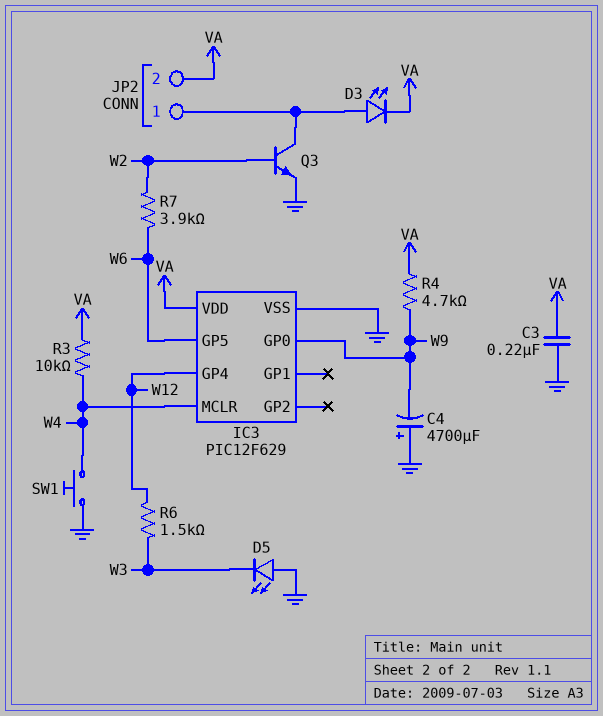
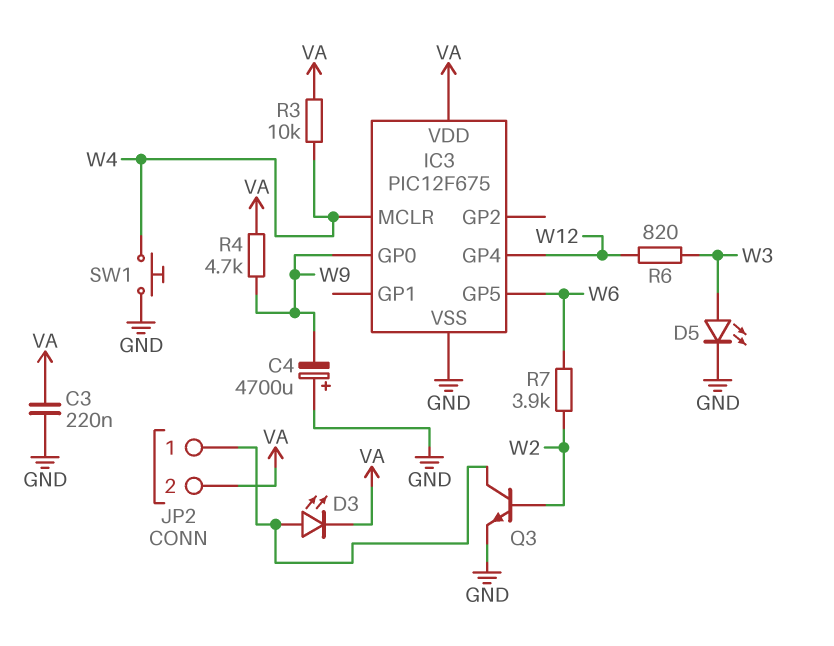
D5: LED (A GND, K W3) -> LED (A W3, K GND)
IC3: PIC12F629 -> PIC12F675
R6: 1.5k (W3, W12) -> 820 (W3, W12)

